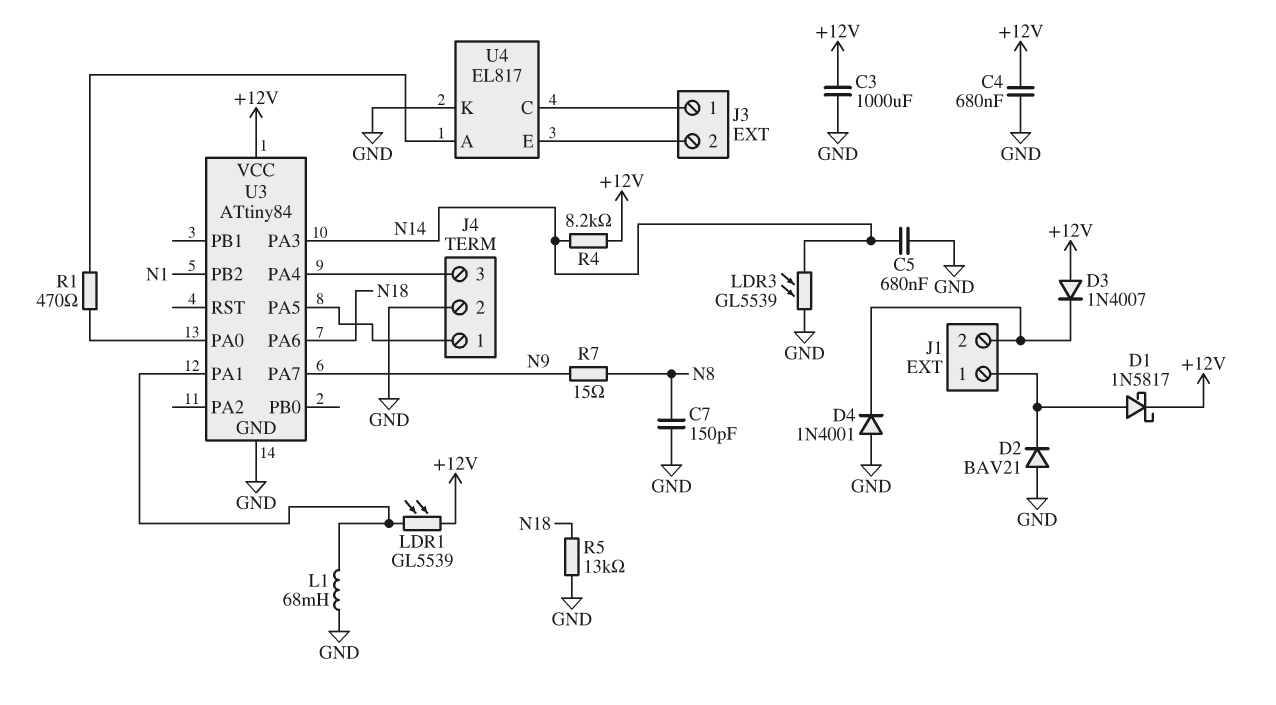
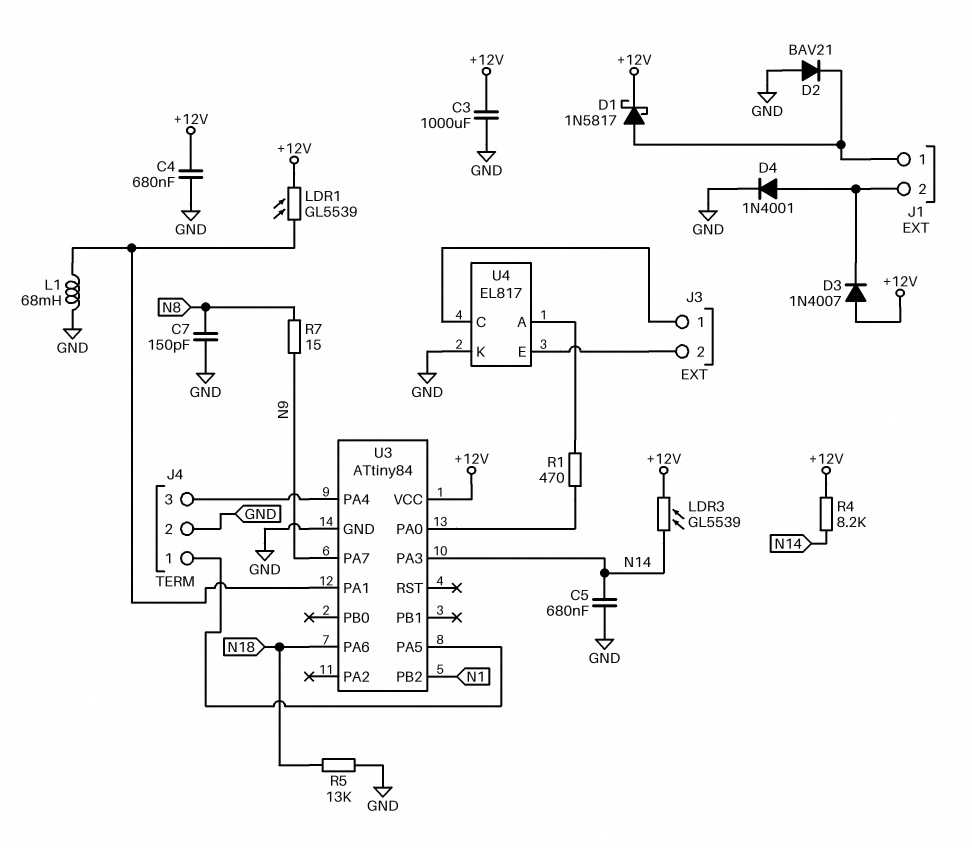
D4: diode 1N4001 (A GND, K J1/2) -> diode 1N4001 (A J1/2, K GND)
LDR3: GL5539 (GND, N14) -> GL5539 (+12V, N14)

